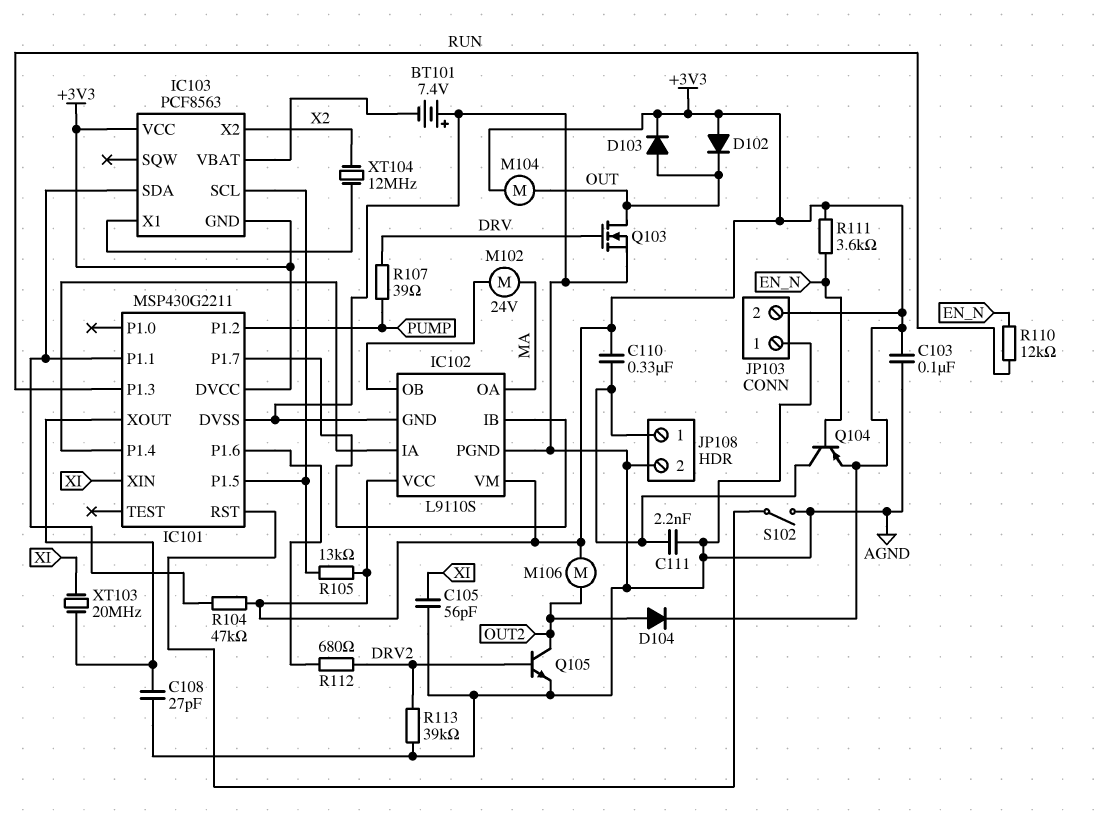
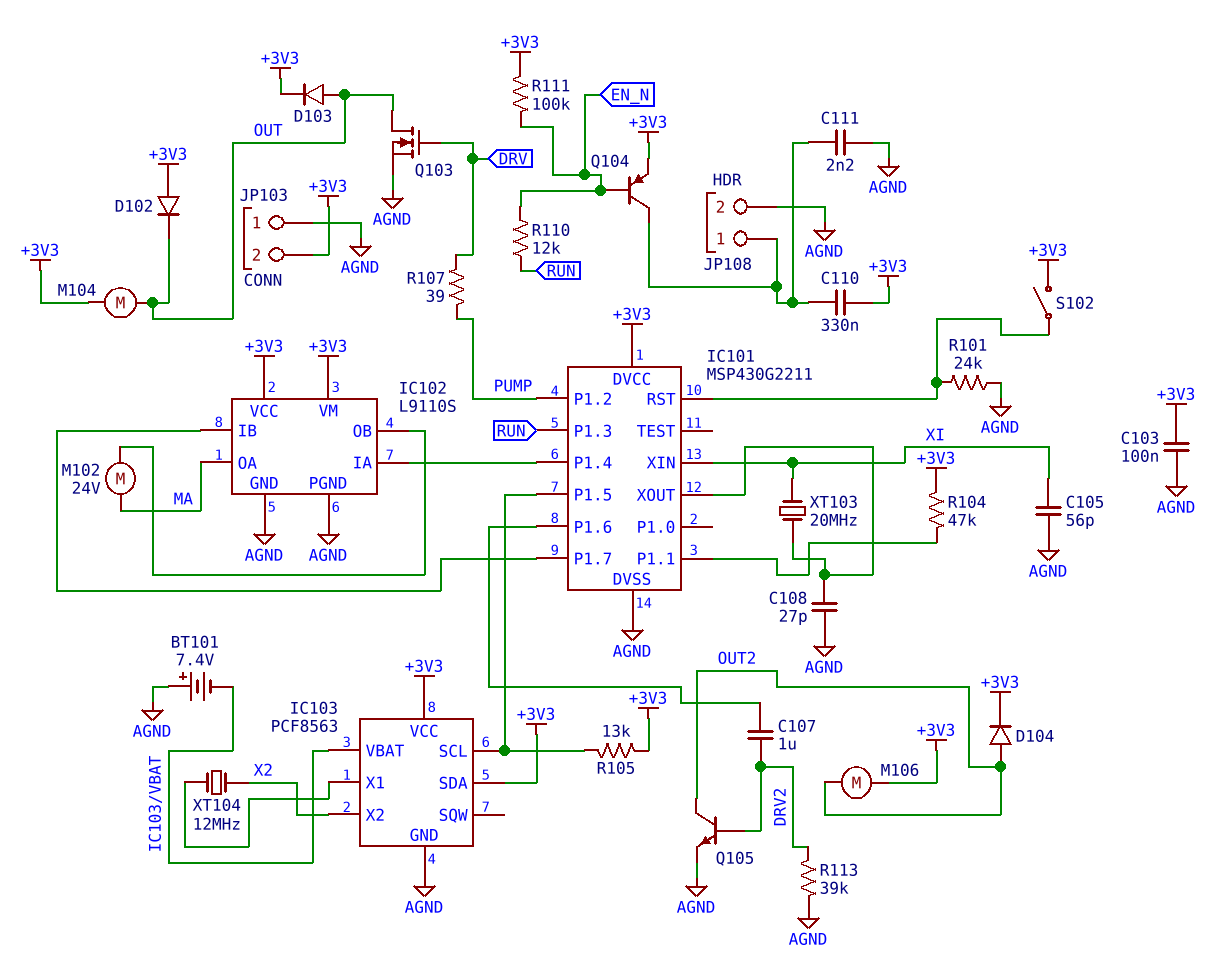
C107: none -> 1uF (DRV2, IC101/P1.6)
IC103 pin GND: +3V3 -> AGND
IC103 pin SDA: IC101/P1.1 -> +3V3
R101: none -> 24k (AGND, IC101/RST)
R111: 3.6k (+3V3, EN_N) -> 100k (+3V3, EN_N)
R112: 680 (DRV2, IC101/P1.6) -> none
S102: switch (AGND, IC101/RST) -> switch (+3V3, IC101/RST)

